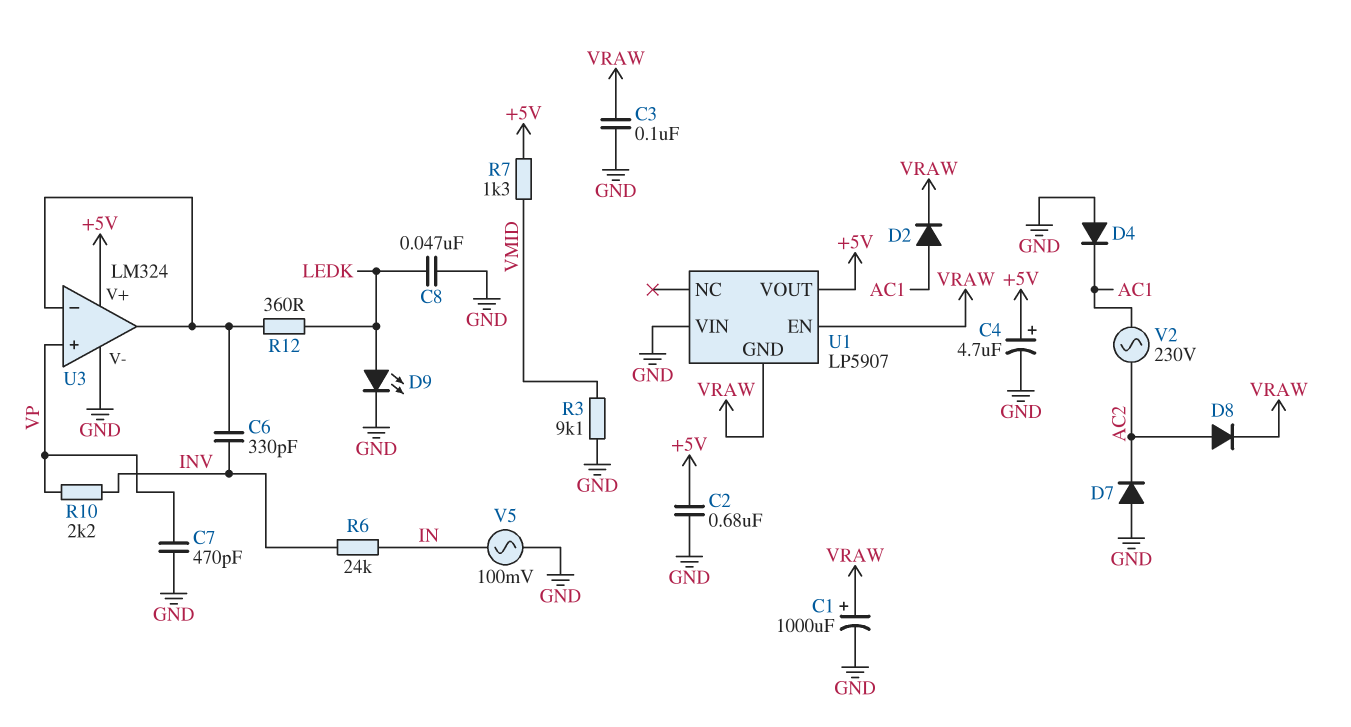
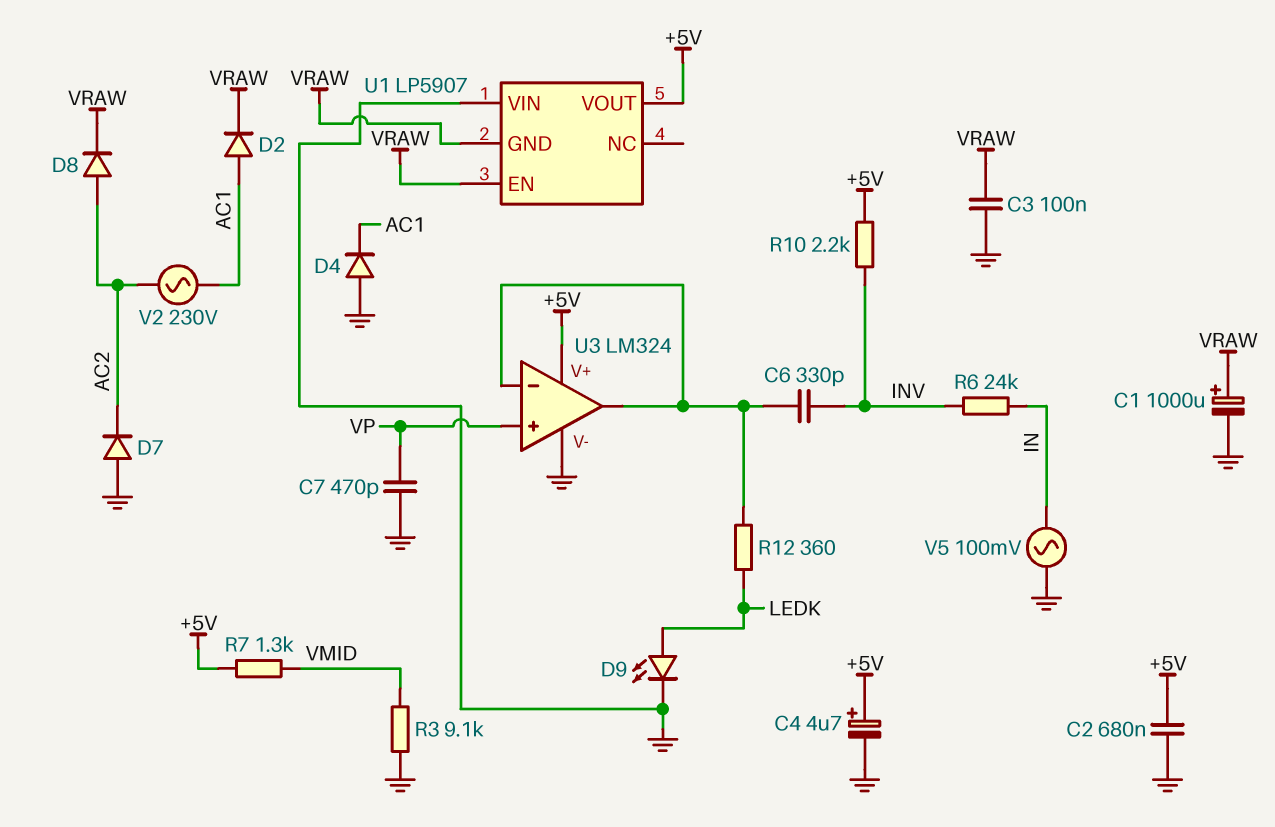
C8: 47nF (GND, LEDK) -> none
R10: 2.2k (INV, VP) -> 2.2k (+5V, INV)

